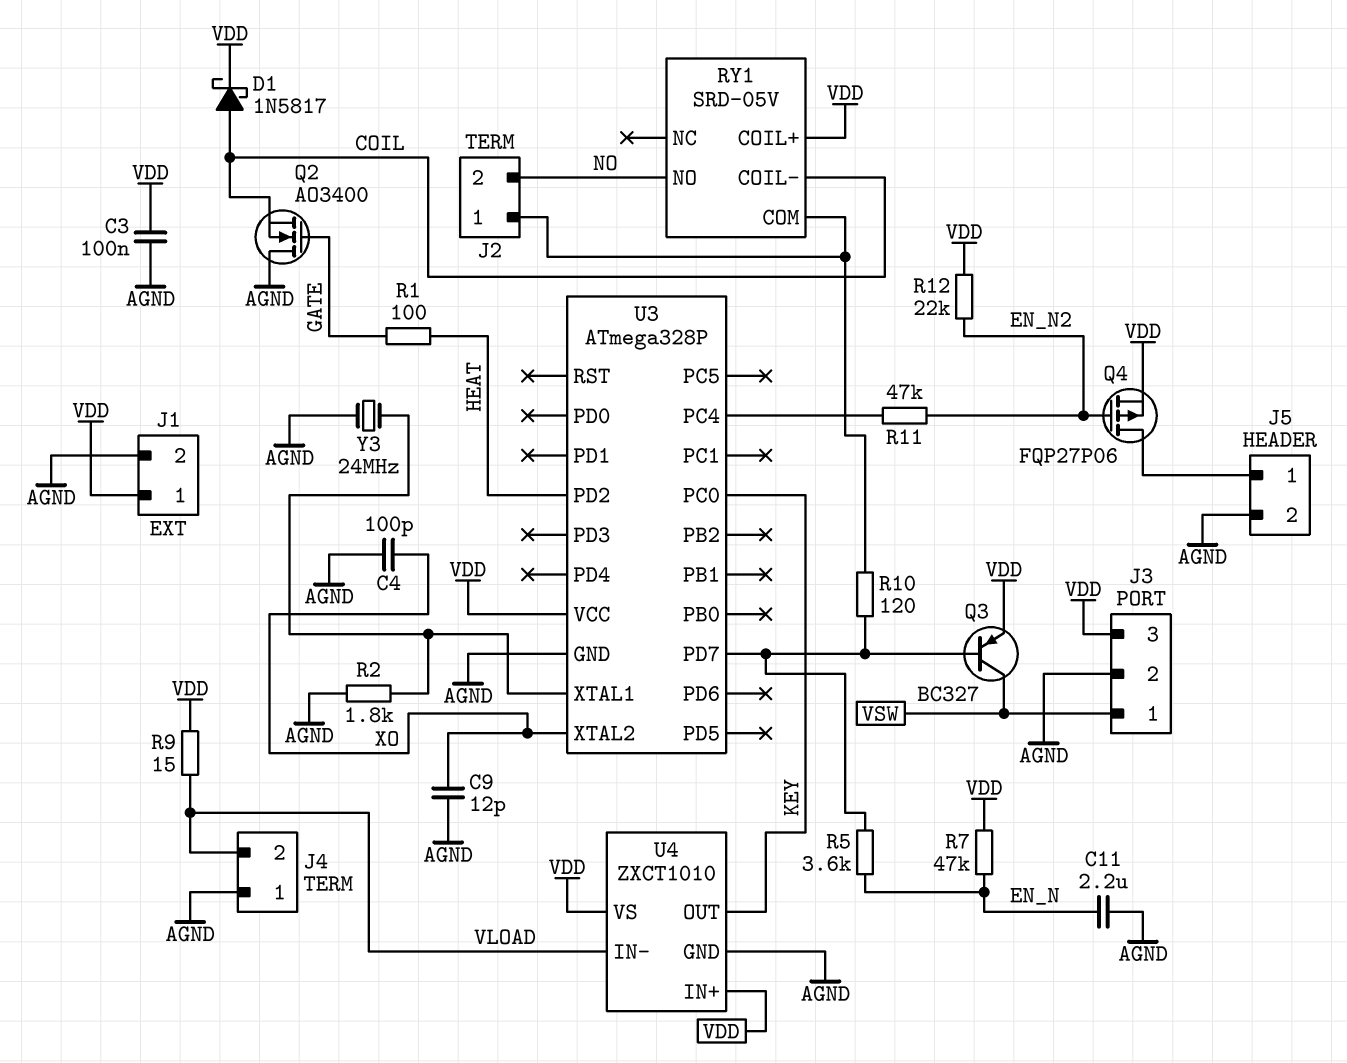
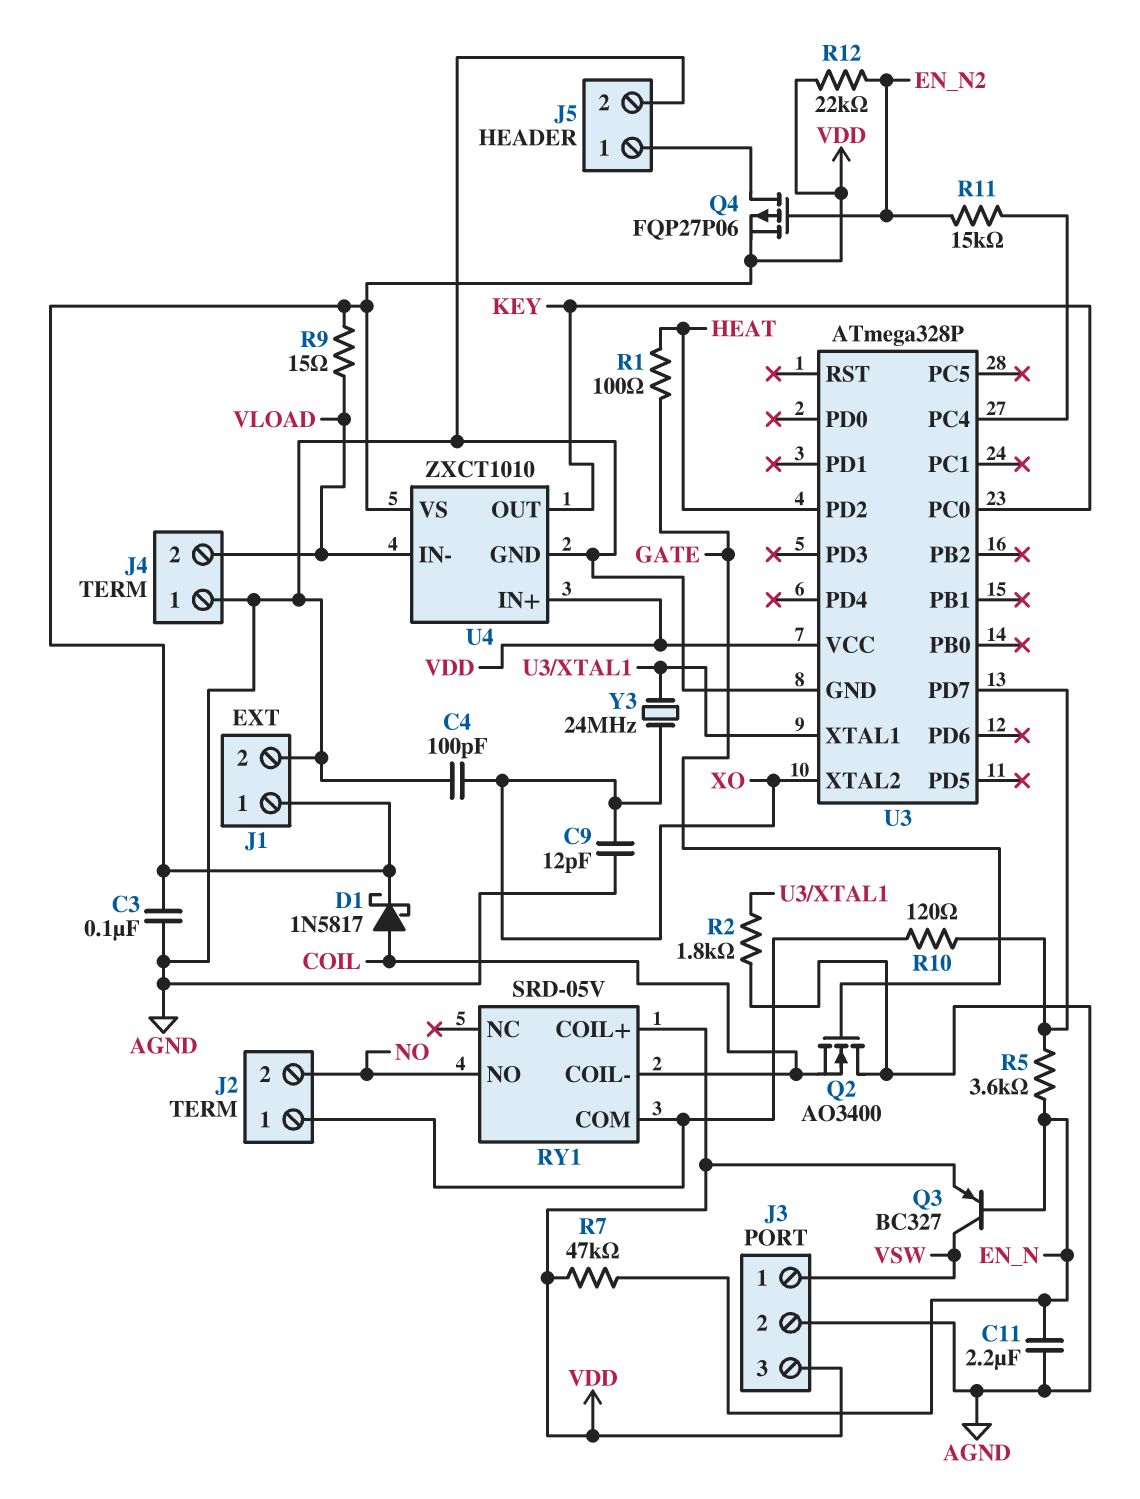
Q3: PNP BC327 (B U3/PD7, C VSW, E VDD) -> PNP BC327 (B EN_N, C VSW, E VDD)
R11: 47k (EN_N2, U3/PC4) -> 15k (EN_N2, U3/PC4)
Y3: 24MHz (AGND, U3/XTAL1) -> 24MHz (U3/XTAL1, XO)

